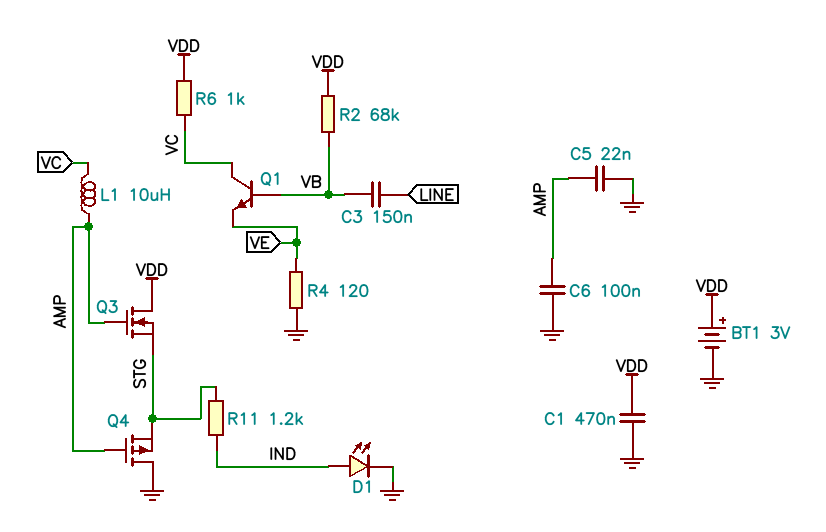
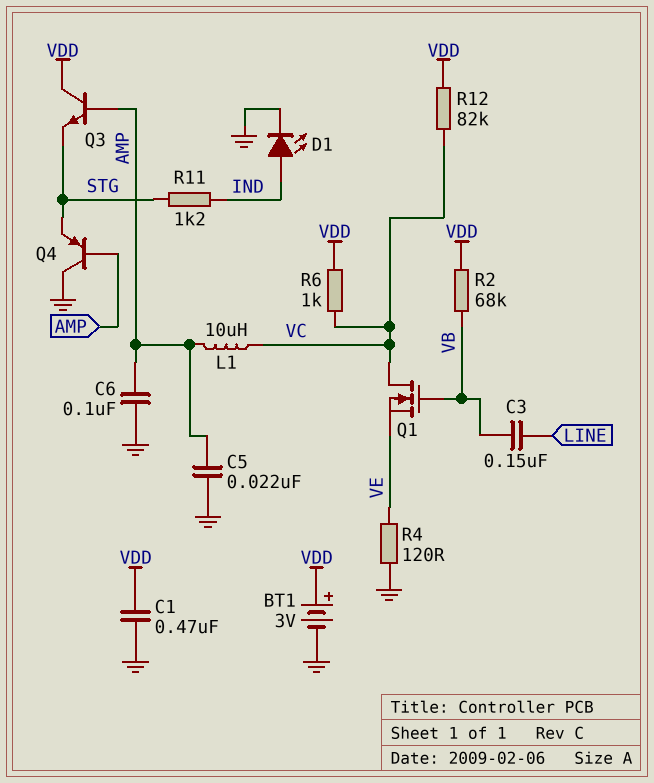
Q1: NPN (B VB, C VC, E VE) -> NMOS (G VB, D VC, S VE)
Q3: NMOS (G AMP, D VDD, S STG) -> NPN (B AMP, C VDD, E STG)
Q4: PMOS (G AMP, D GND, S STG) -> PNP (B AMP, C GND, E STG)
R12: none -> 82k (VC, VDD)

